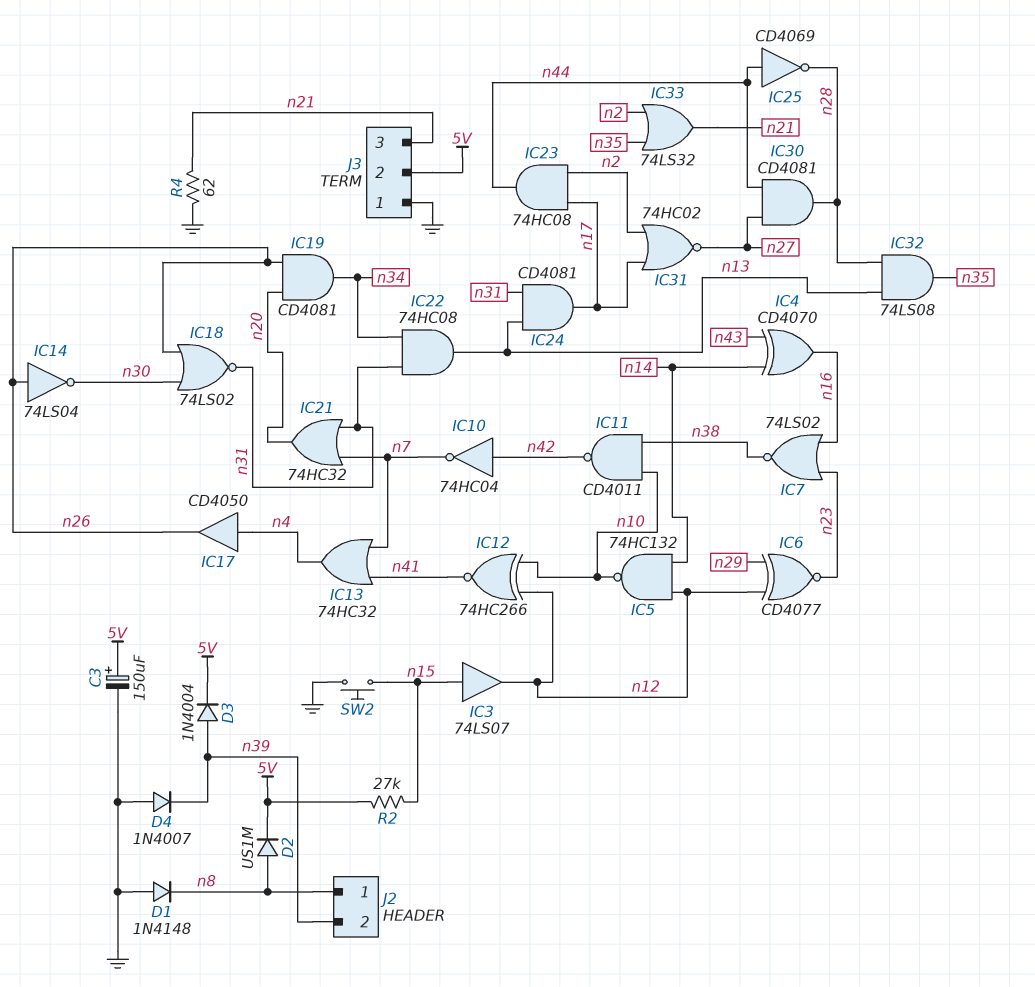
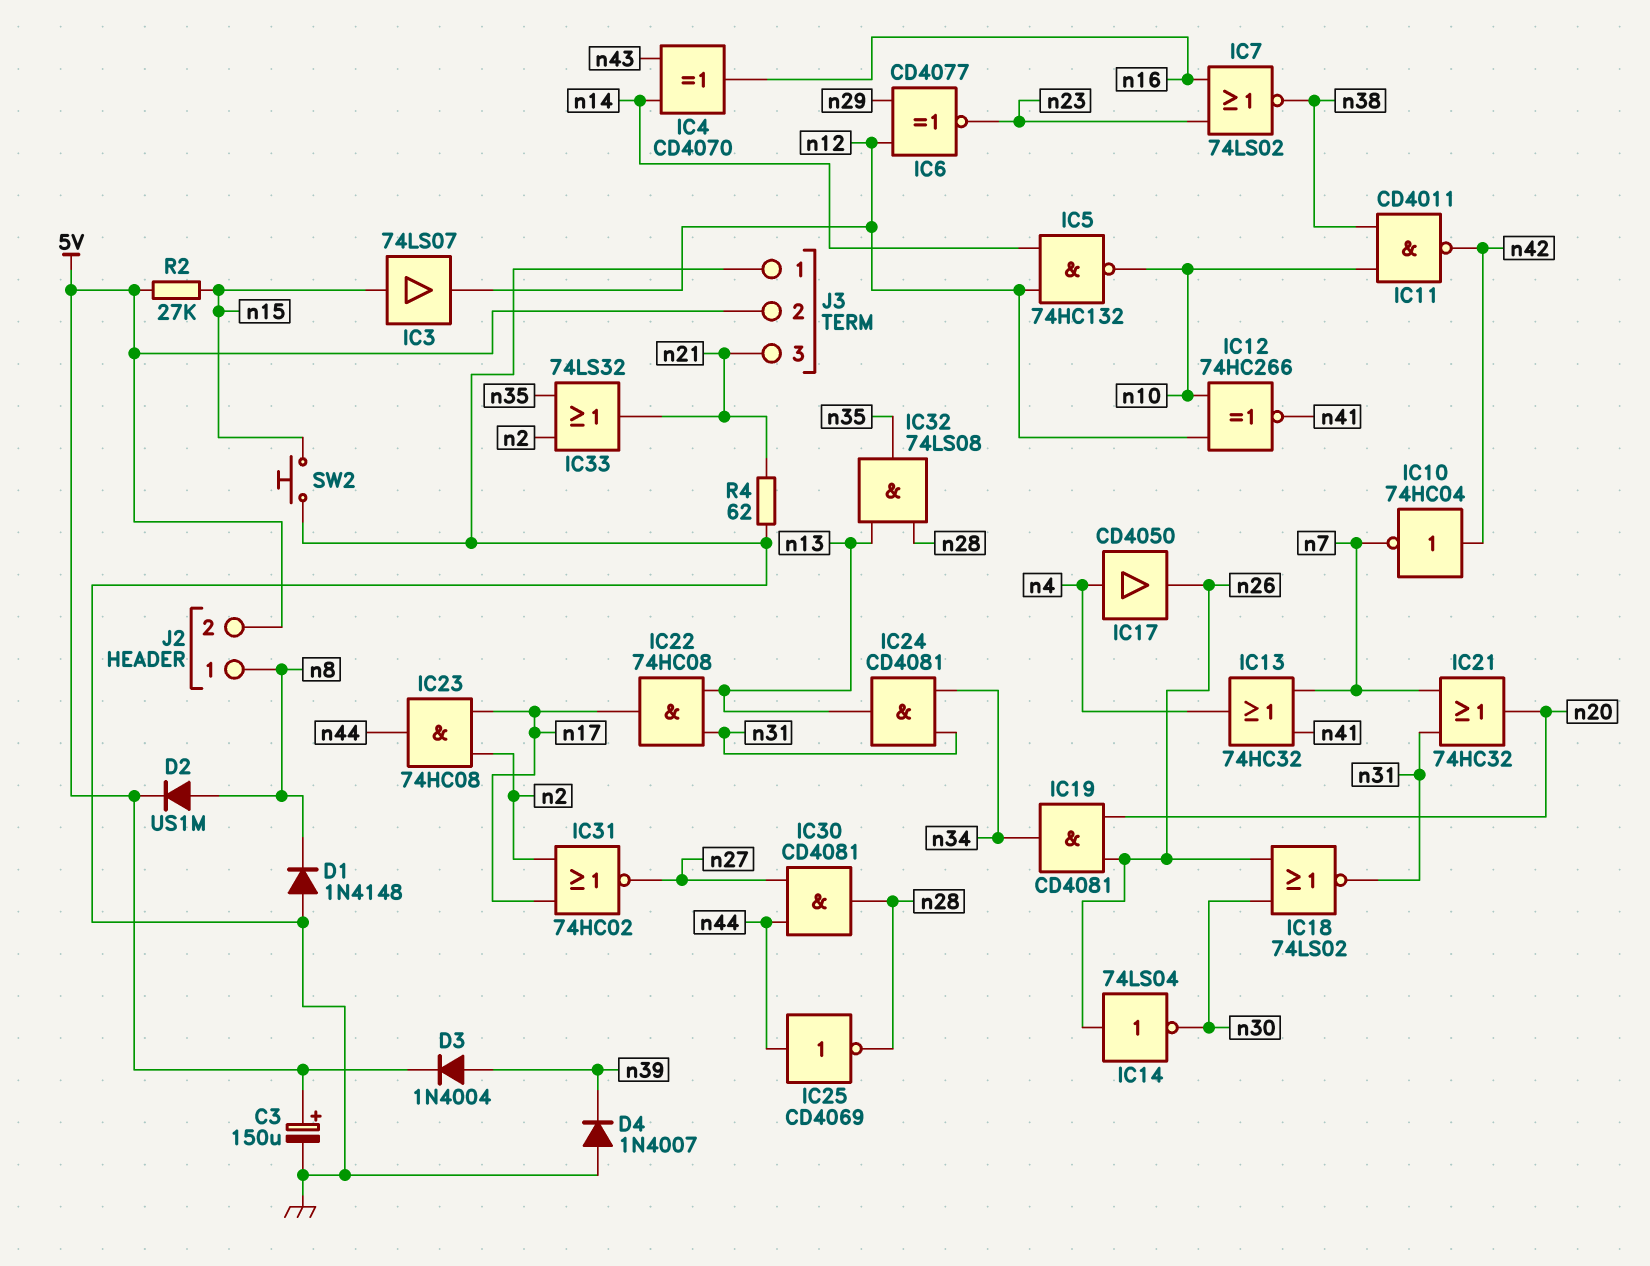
IC22: AND 74HC08 (in n31, in n34, out n13) -> AND 74HC08 (in n13, in n31, out n17)
IC24: AND CD4081 (in n13, in n31, out n17) -> AND CD4081 (in n31, in n34, out n13)
J2 pin 2: n39 -> 5V

